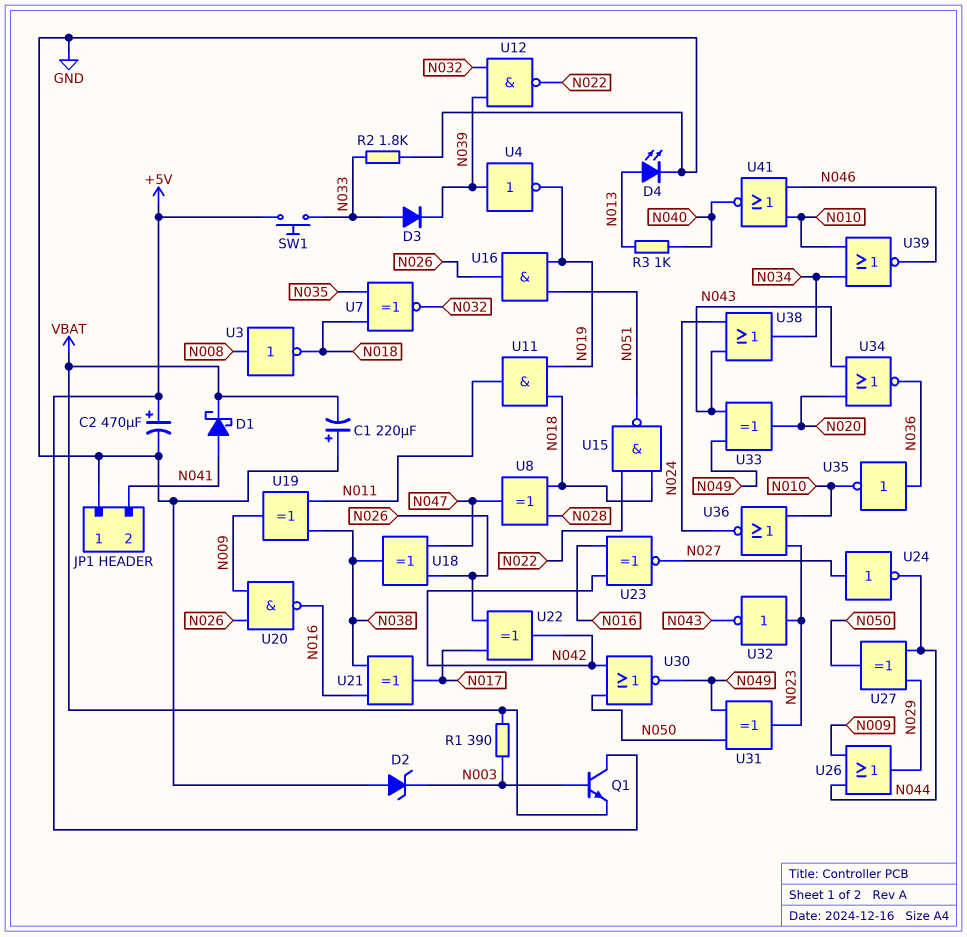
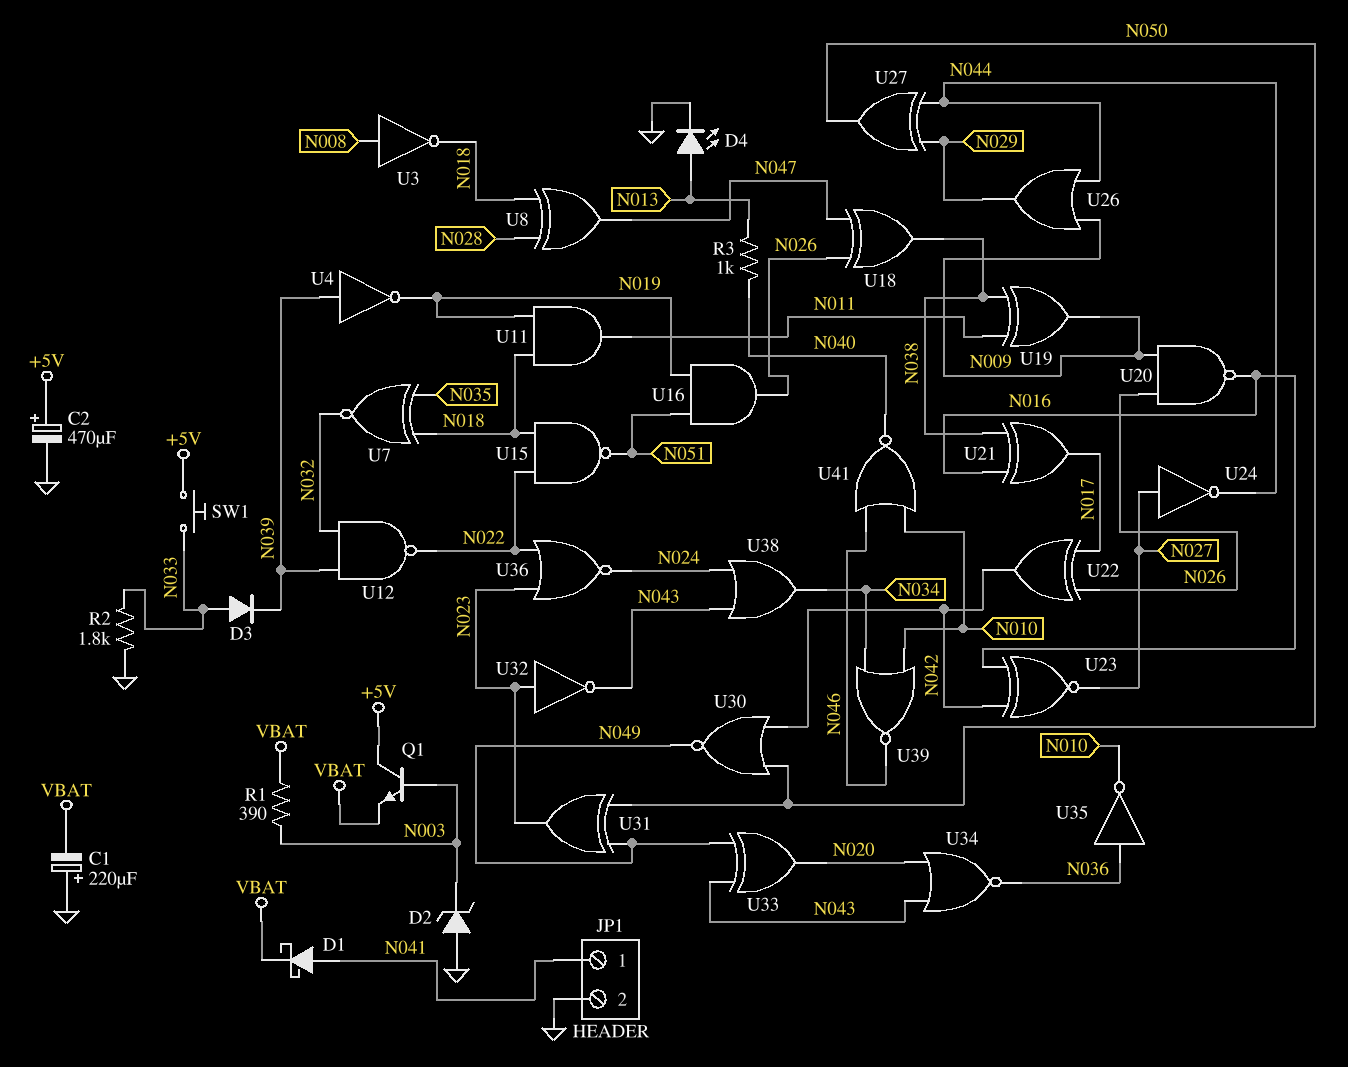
JP1 pin 1: GND -> N041
JP1 pin 2: N041 -> GND
U36: NOR (in N010, in N023, out N024) -> NOR (in N022, in N023, out N024)

